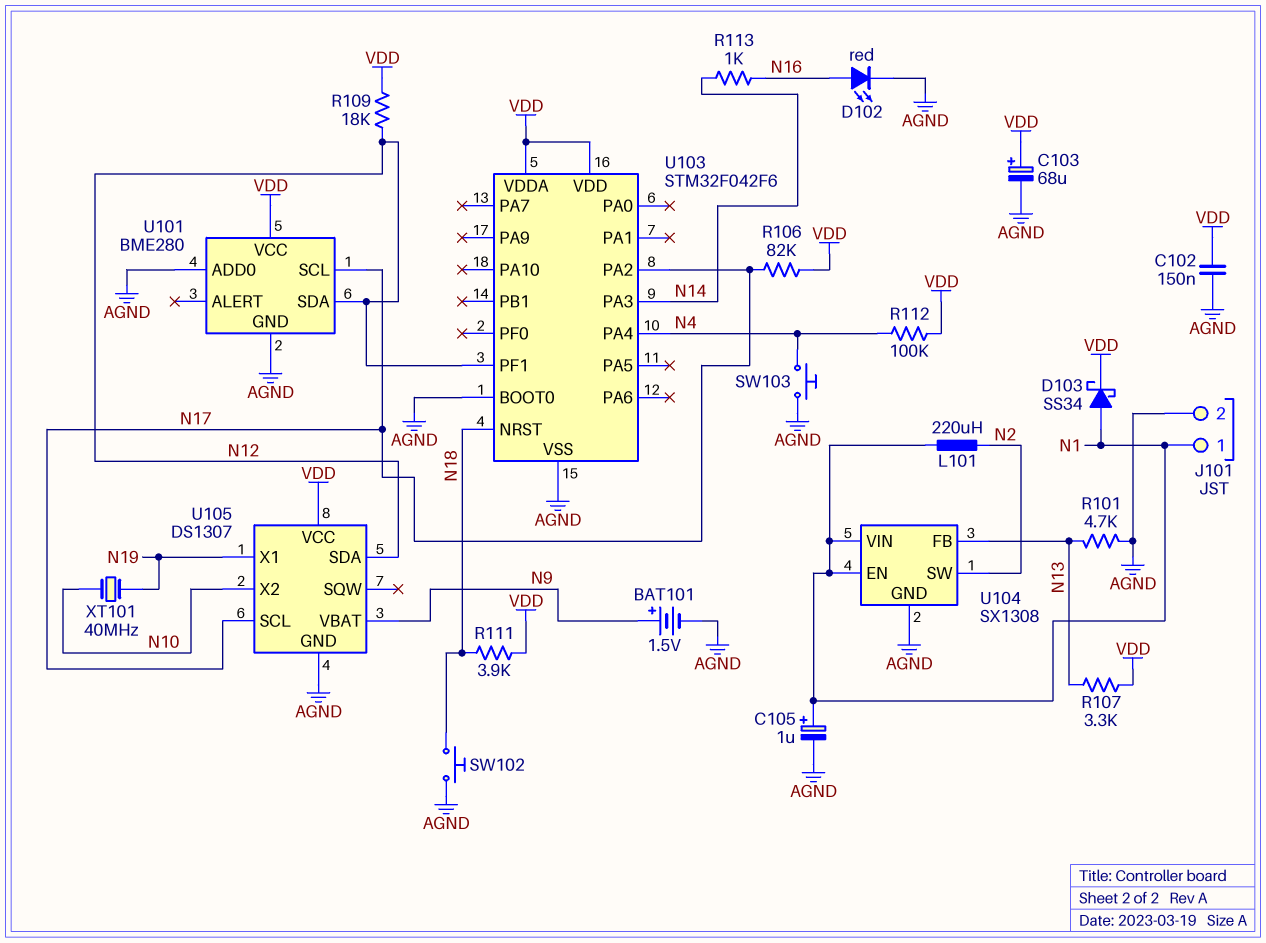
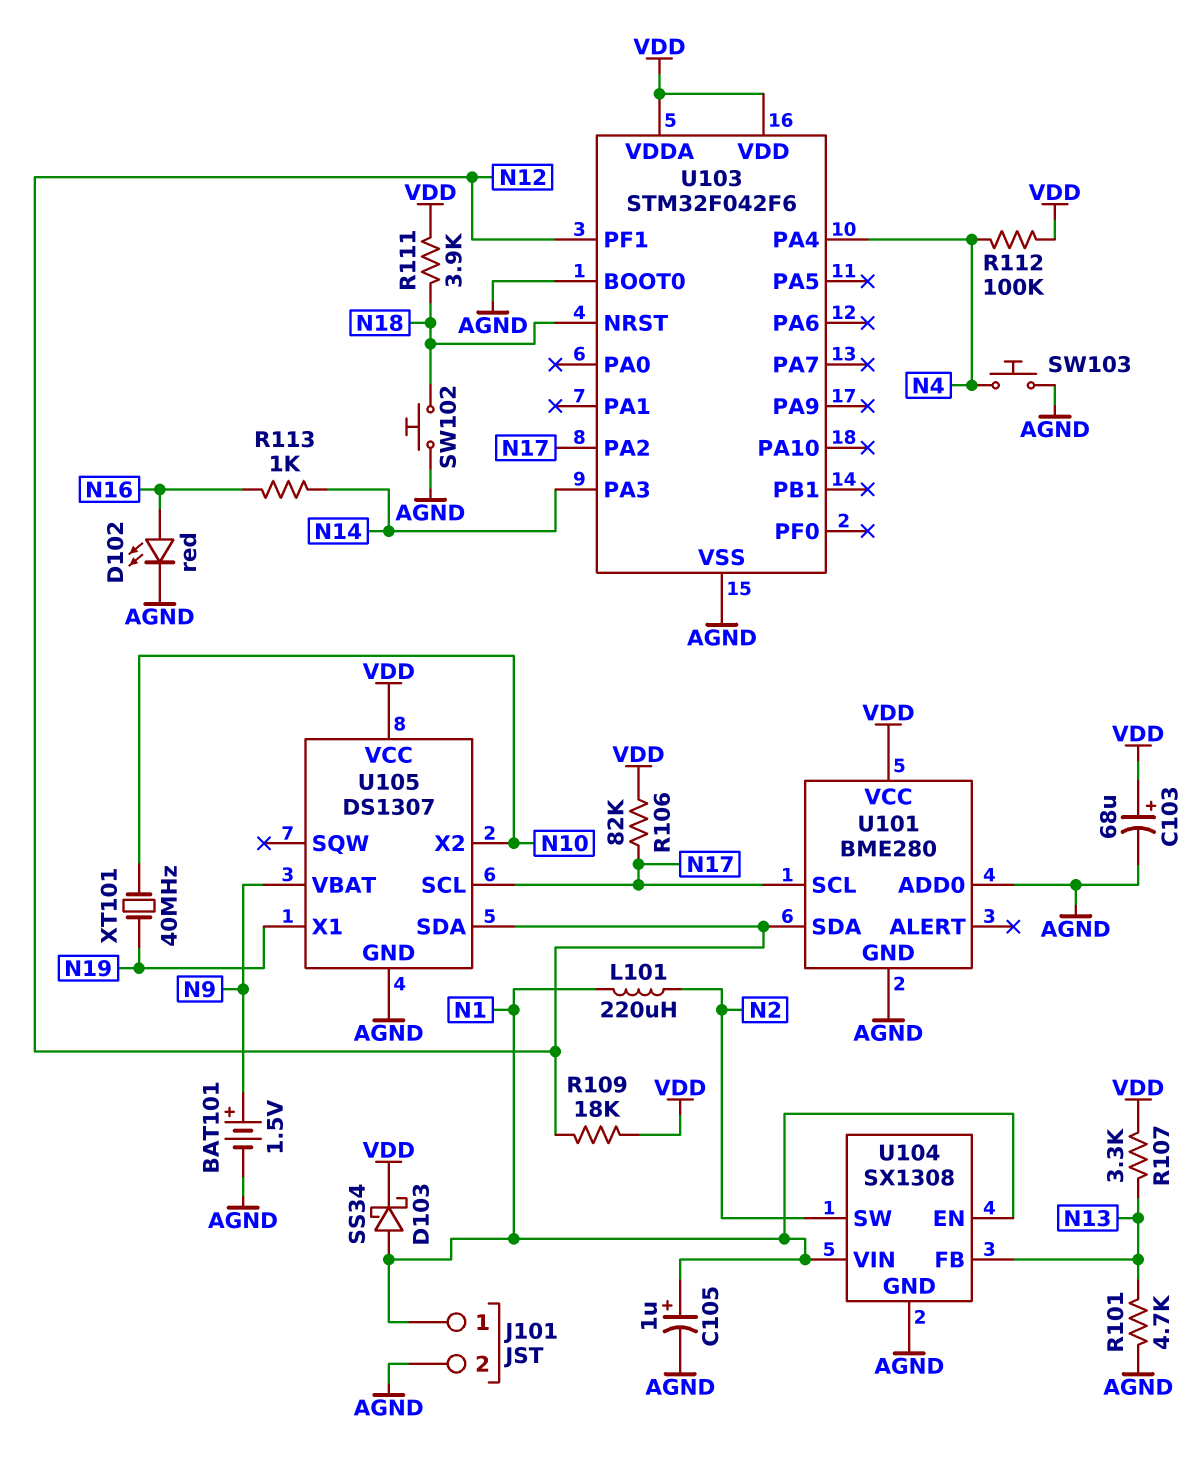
C102: 150nF (AGND, VDD) -> none

